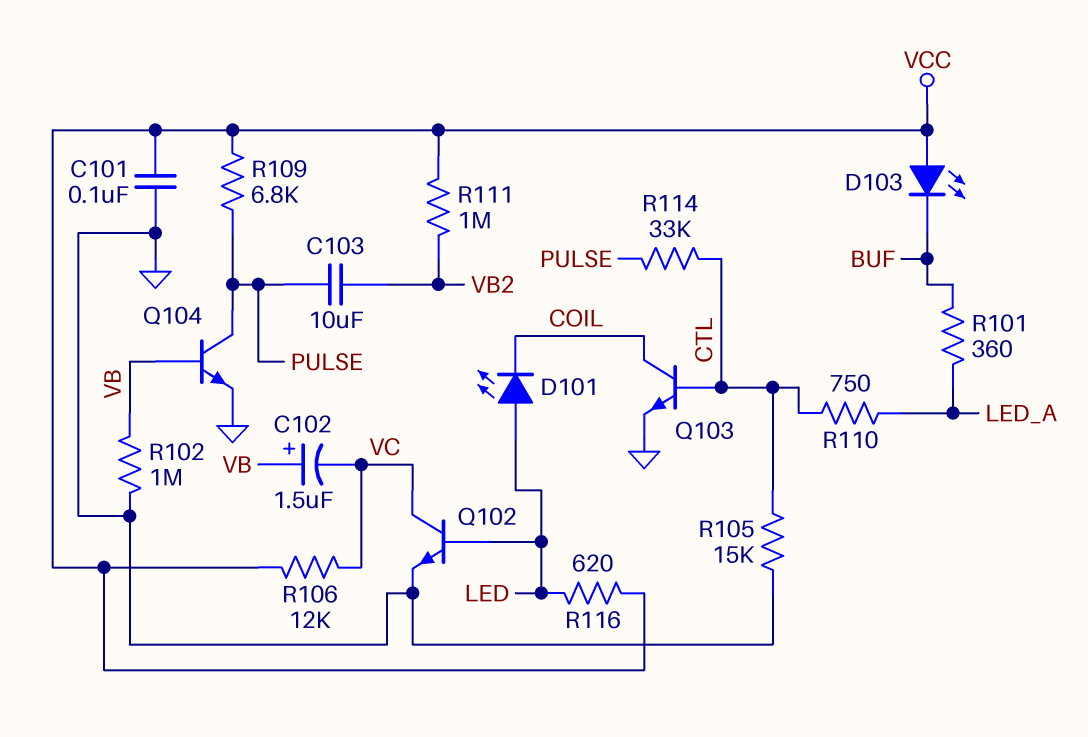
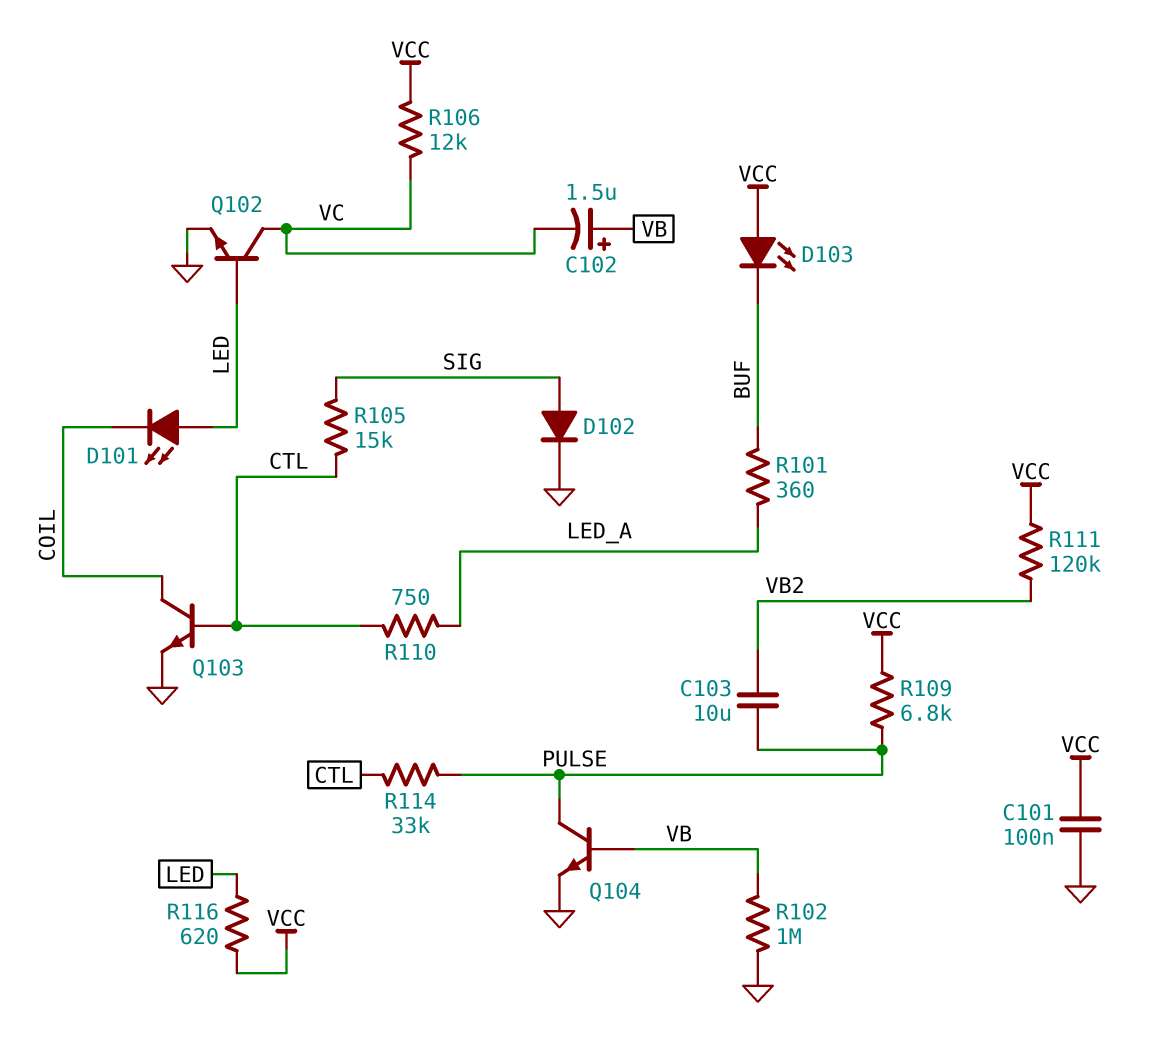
D102: none -> diode (A SIG, K GND)
R105: 15k (CTL, GND) -> 15k (CTL, SIG)
R111: 1M (VB2, VCC) -> 120k (VB2, VCC)

